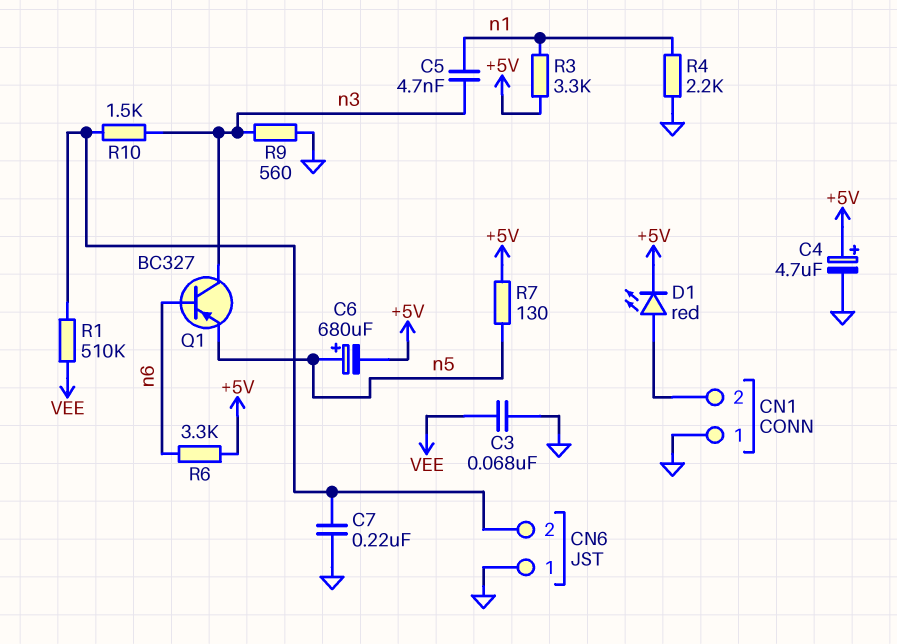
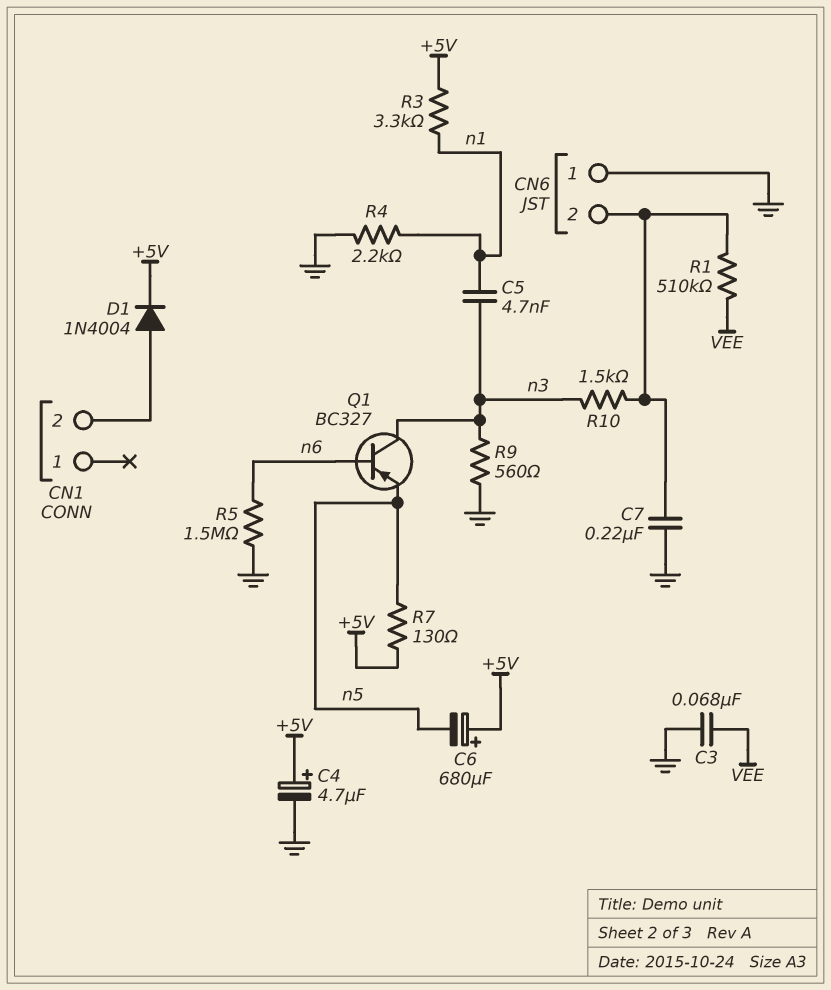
C6: 680uF (plus n5, minus +5V) -> 680uF (plus +5V, minus n5)
CN1 pin 1: GND -> none
D1: LED red (A CN1/2, K +5V) -> diode 1N4004 (A CN1/2, K +5V)
R5: none -> 1.5M (GND, n6)
R6: 3.3k (+5V, n6) -> none

